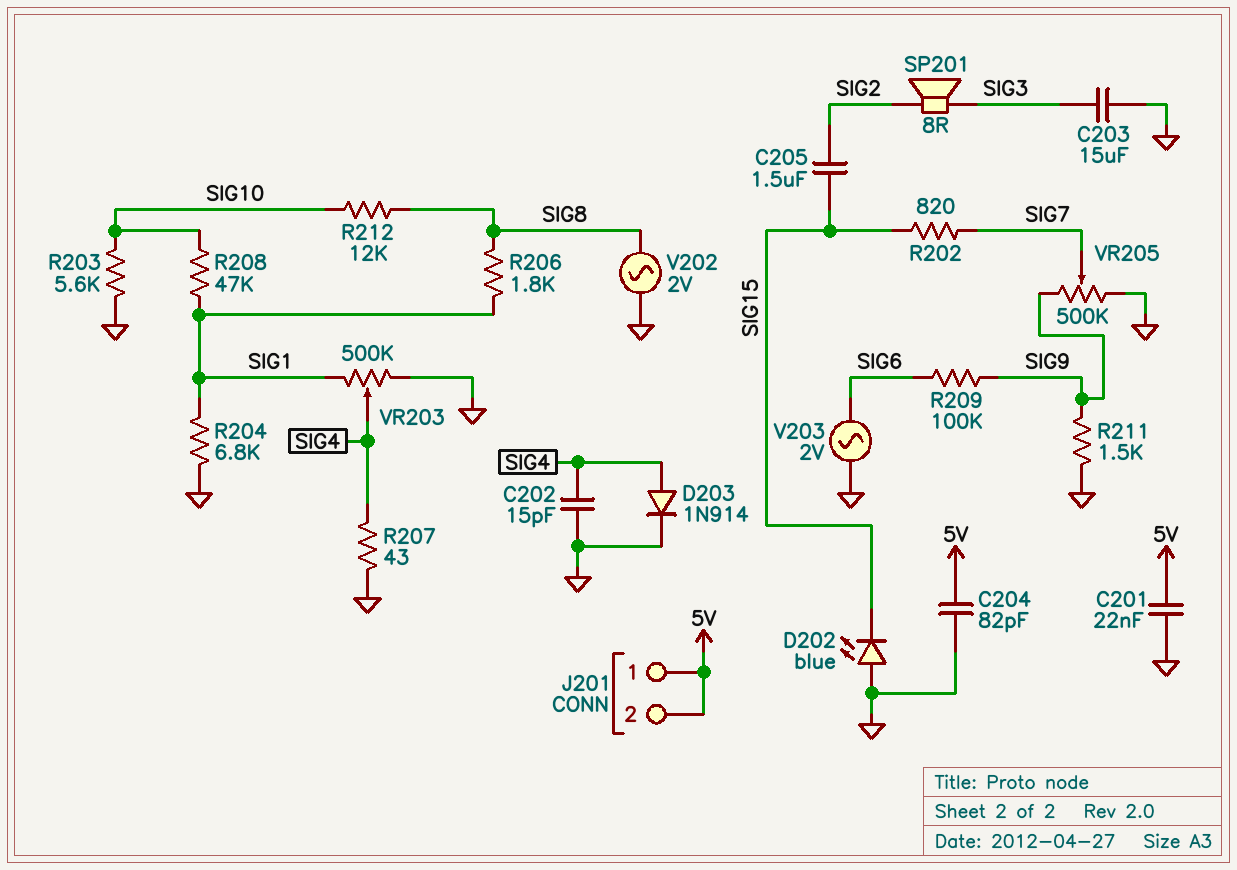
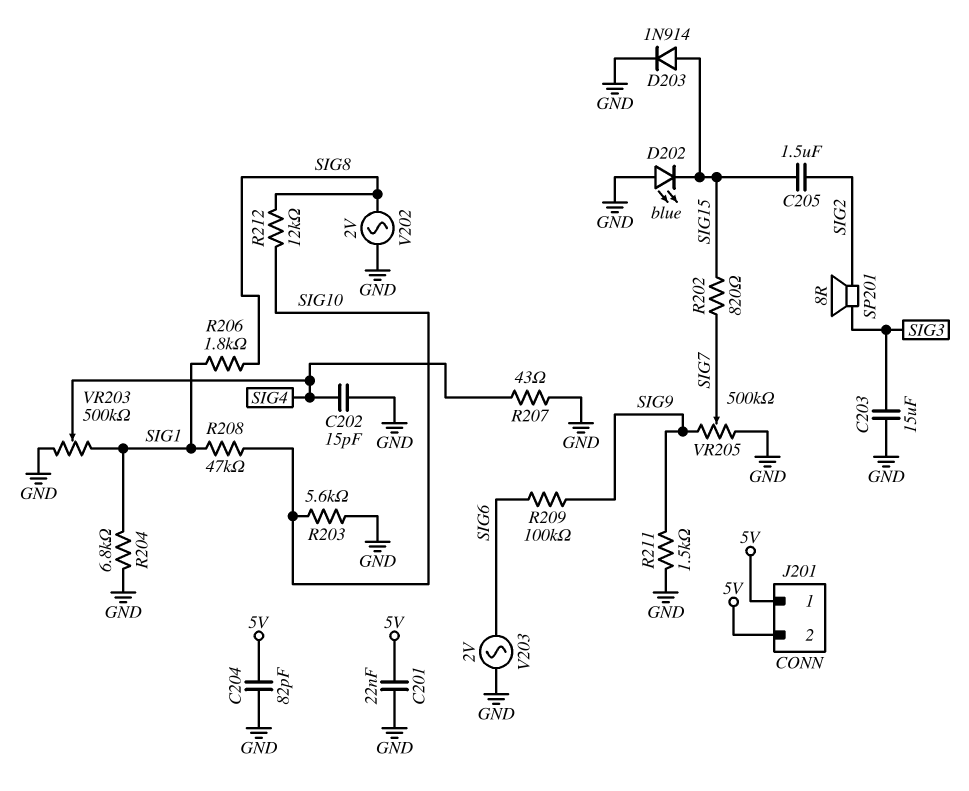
D203: diode 1N914 (A SIG4, K GND) -> diode 1N914 (A SIG15, K GND)

